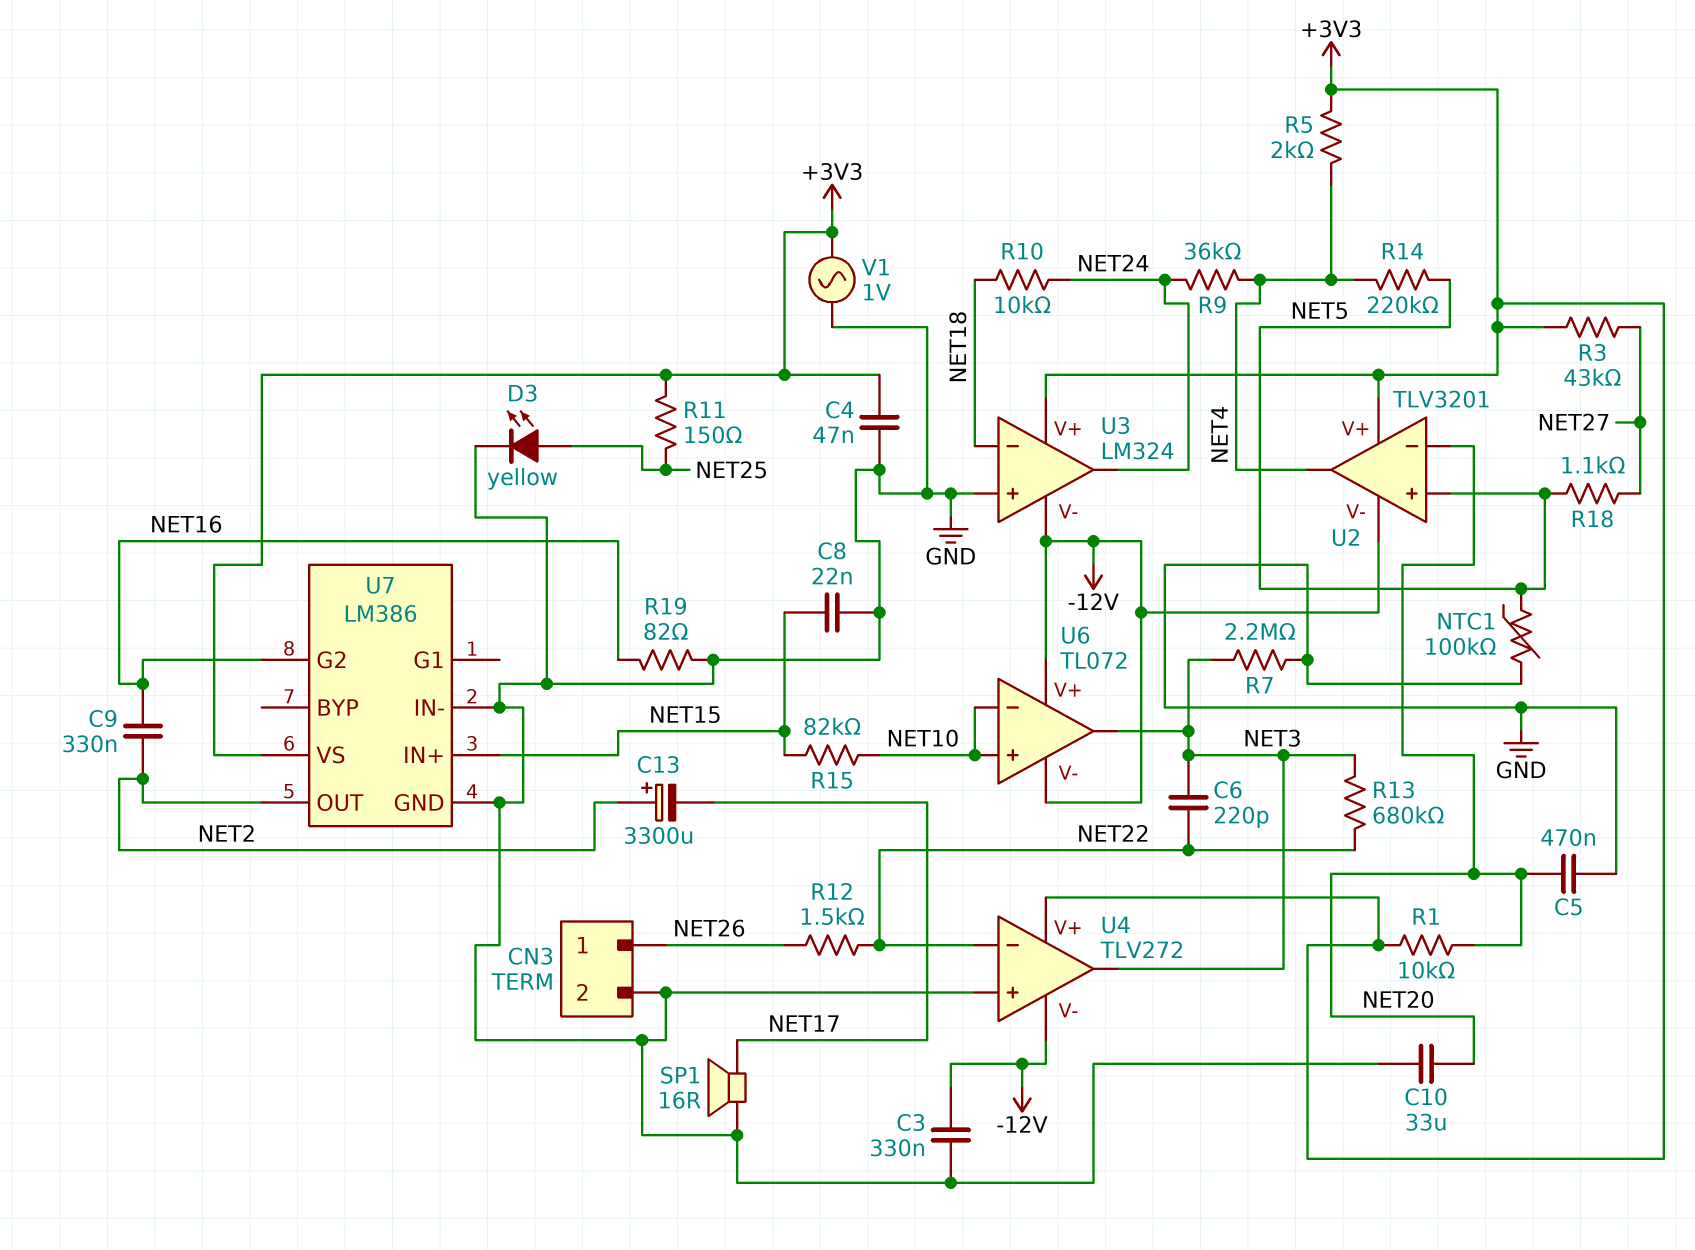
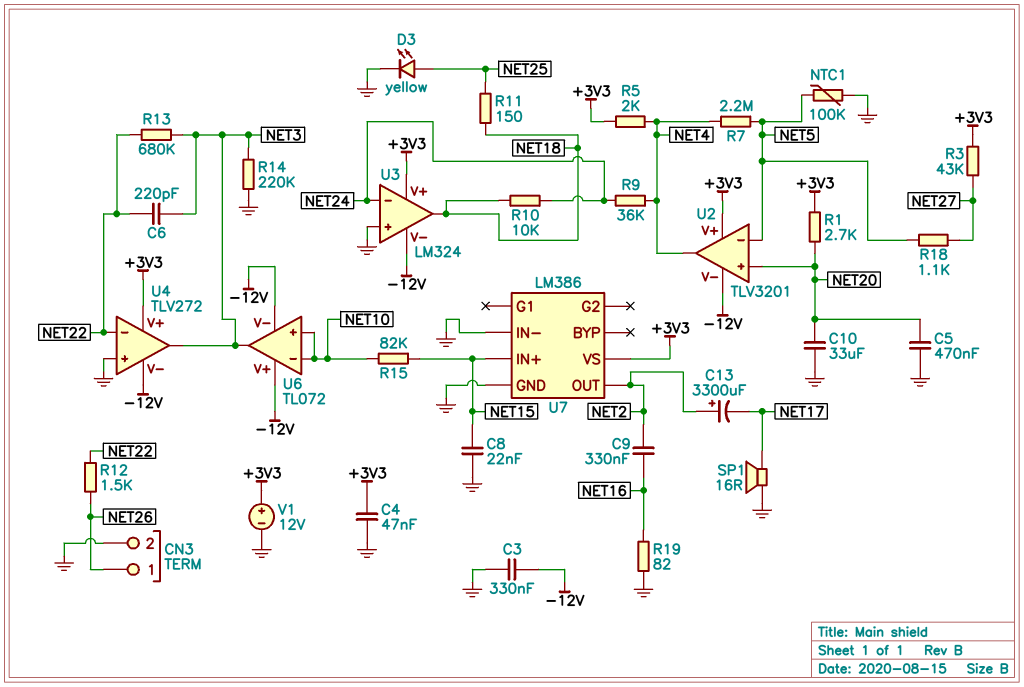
R1: 10k (+3V3, NET20) -> 2.7k (+3V3, NET20)
R7: 2.2M (GND, NET3) -> 2.2M (NET4, NET5)
R11: 150 (+3V3, NET25) -> 150 (NET18, NET25)
R14: 220k (NET4, NET5) -> 220k (GND, NET3)
U2 pin in+: NET5 -> NET20
U2 pin in-: NET20 -> NET5
U3 pin in-: NET18 -> NET24
U3 pin out: NET24 -> NET18
U7 pin G2: NET16 -> none
V1: AC 1V (+3V3, GND) -> 12V (plus +3V3, minus GND)

